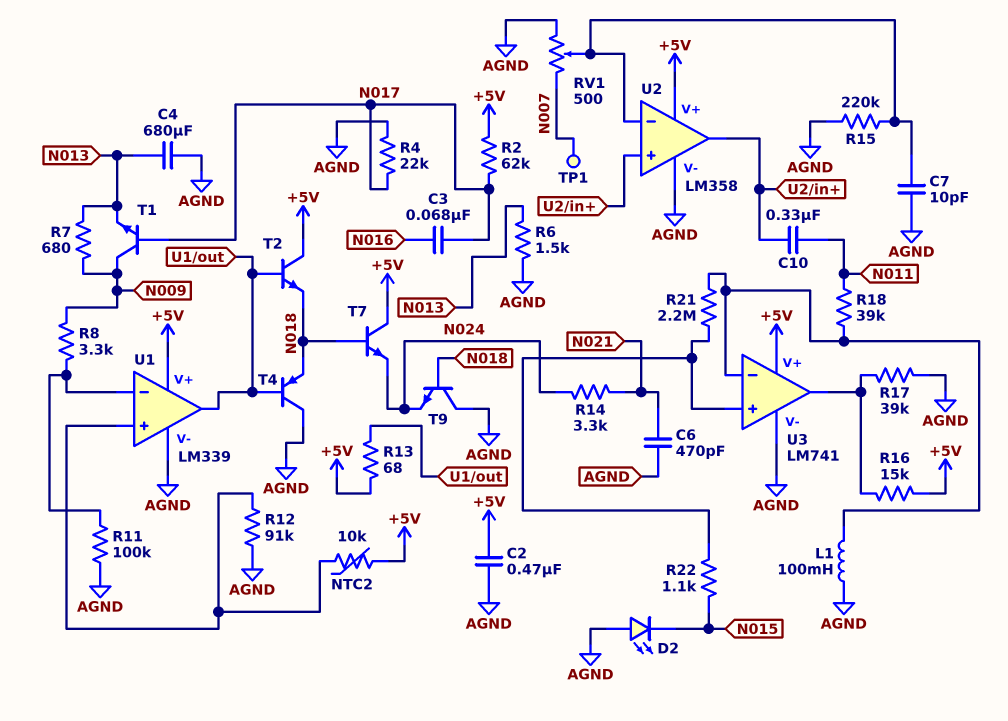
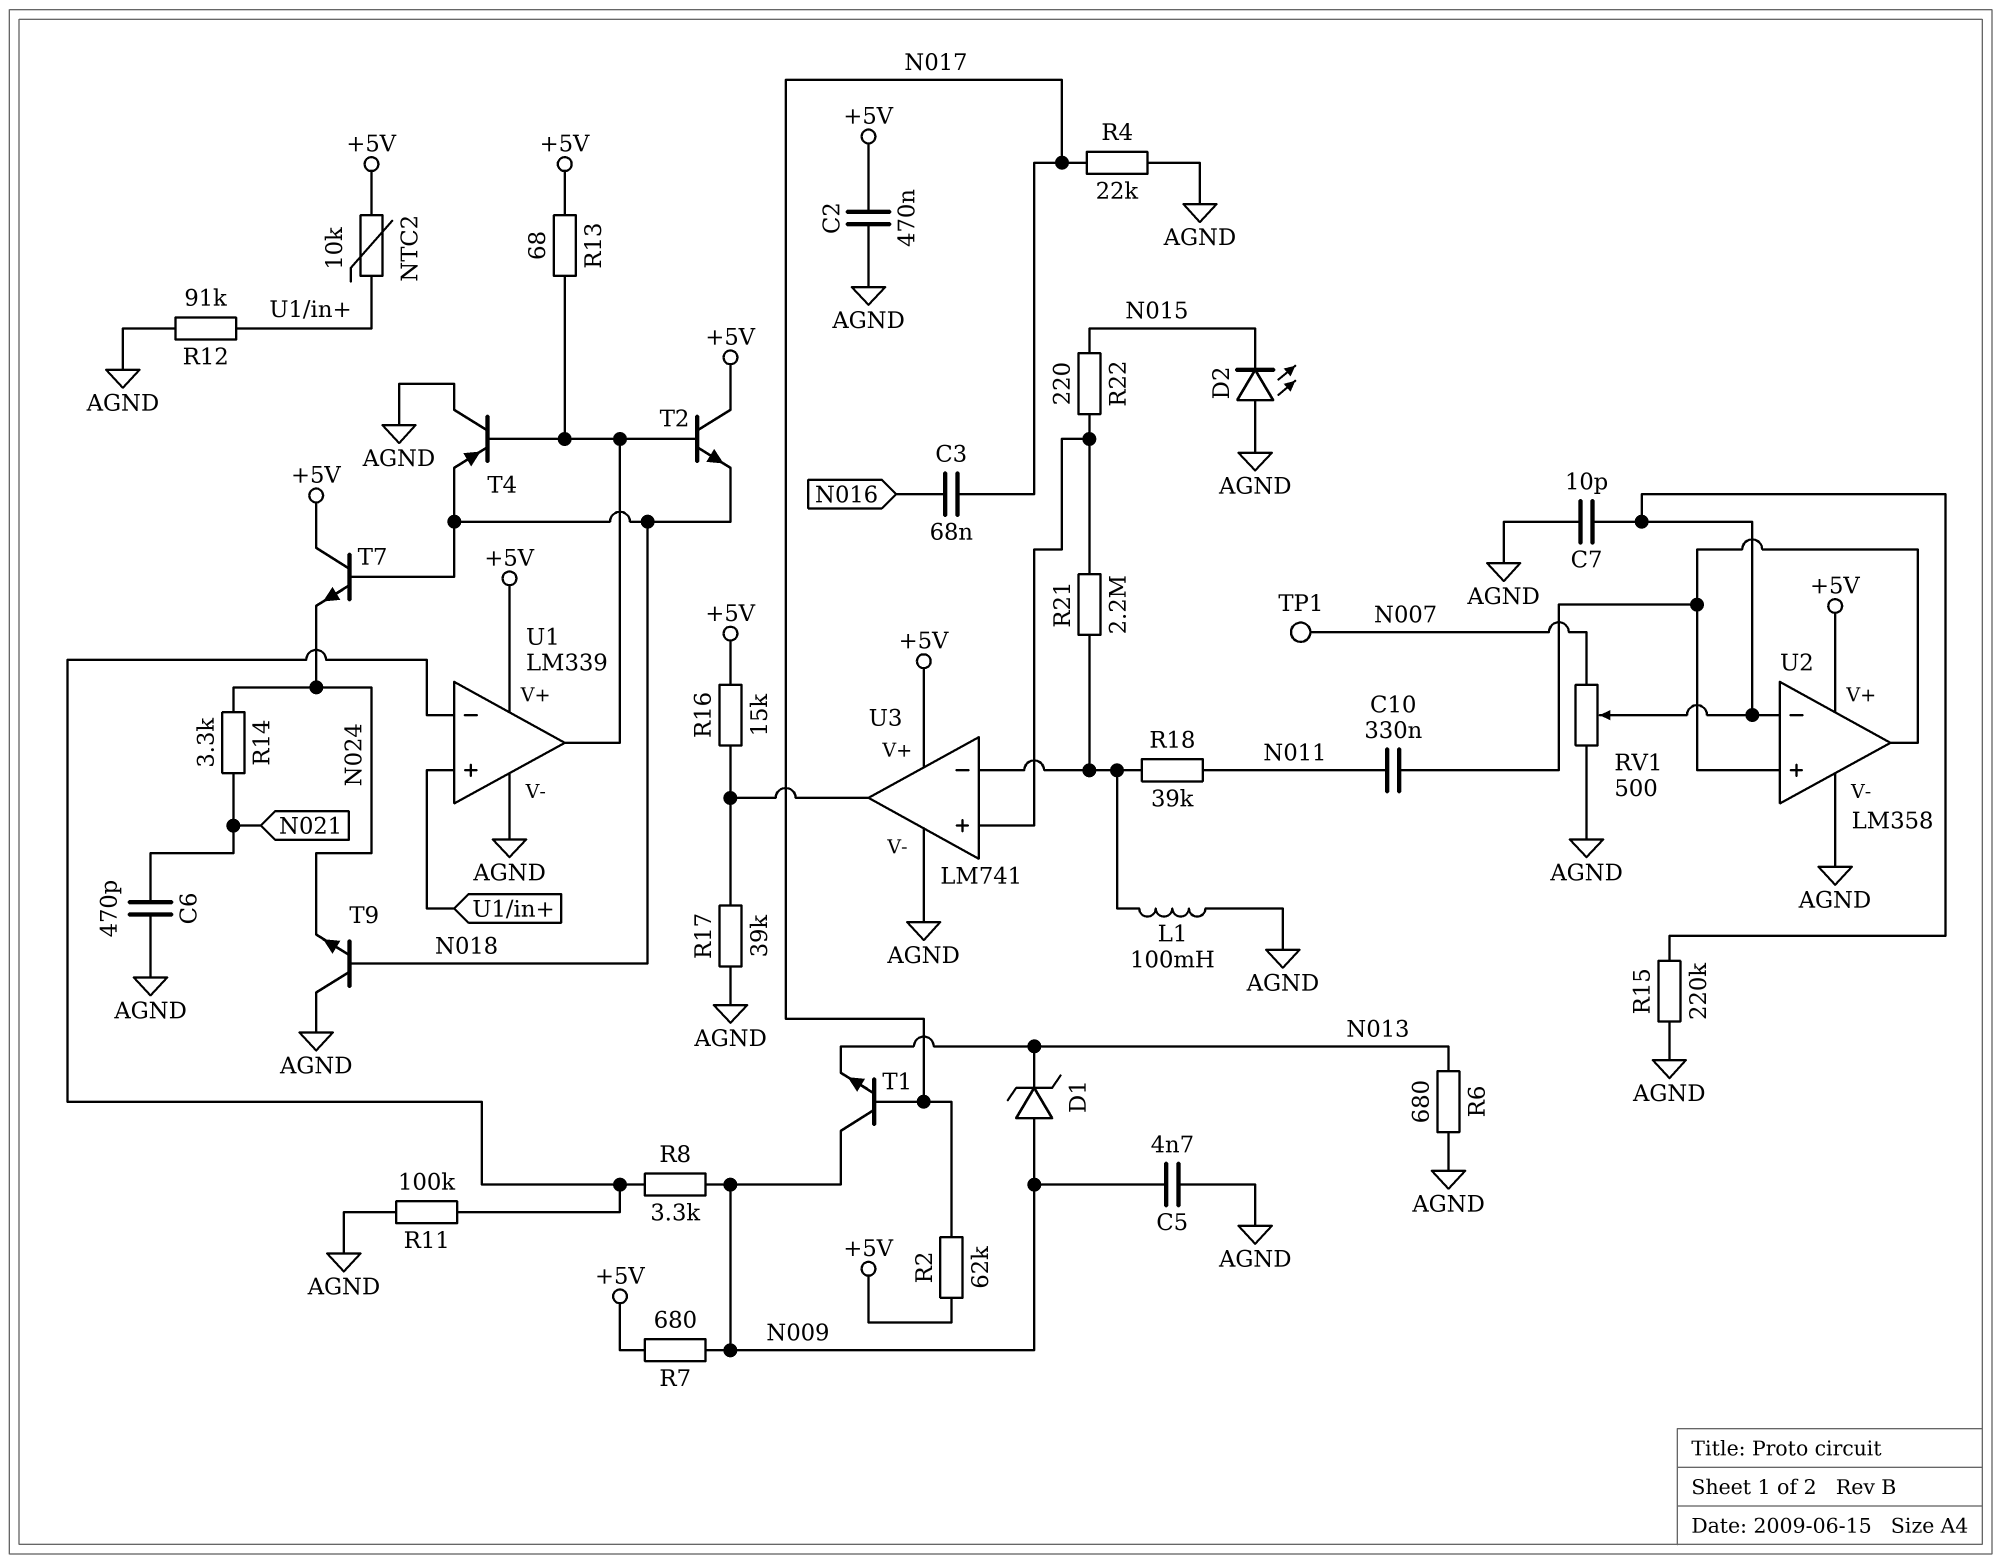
C4: 680uF (AGND, N013) -> none
C5: none -> 4.7nF (AGND, N009)
D1: none -> zener (A N009, K N013)
R6: 1.5k (AGND, N013) -> 680 (AGND, N013)
R7: 680 (N009, N013) -> 680 (+5V, N009)
R22: 1.1k (N015, U3/in+) -> 220 (N015, U3/in+)

